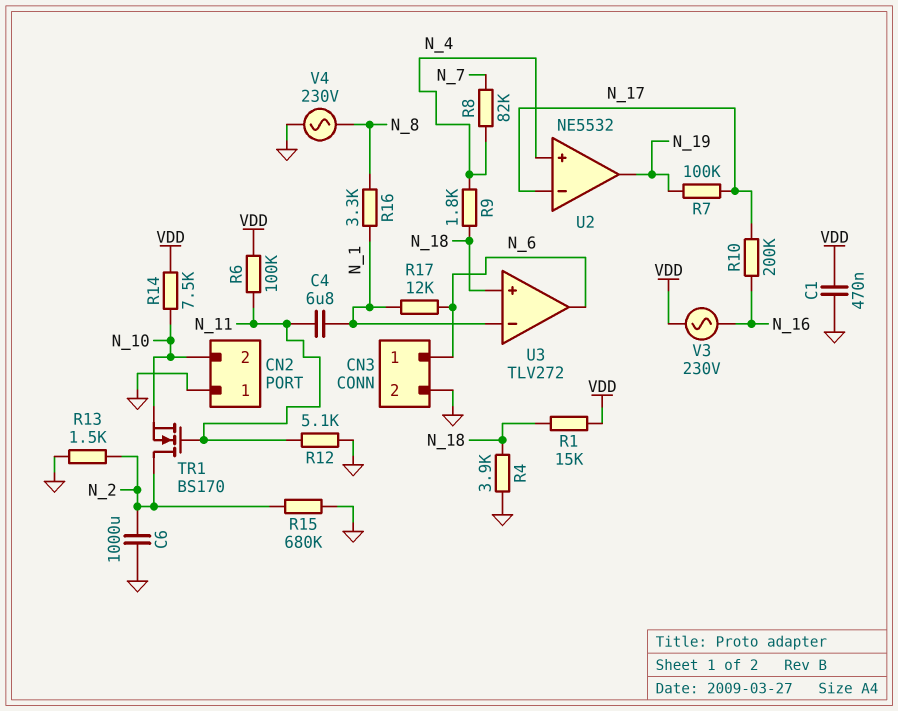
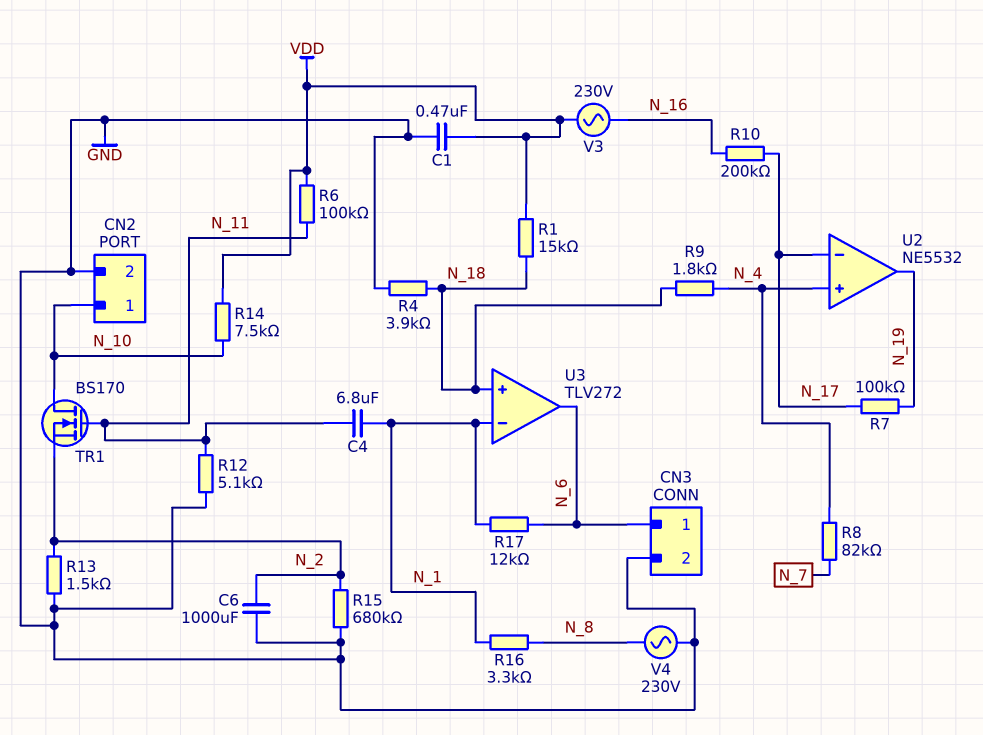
CN2 pin 1: GND -> N_10
CN2 pin 2: N_10 -> GND
TR1: NMOS BS170 (G N_11, D N_2, S N_10) -> NMOS BS170 (G N_11, D N_10, S N_2)

